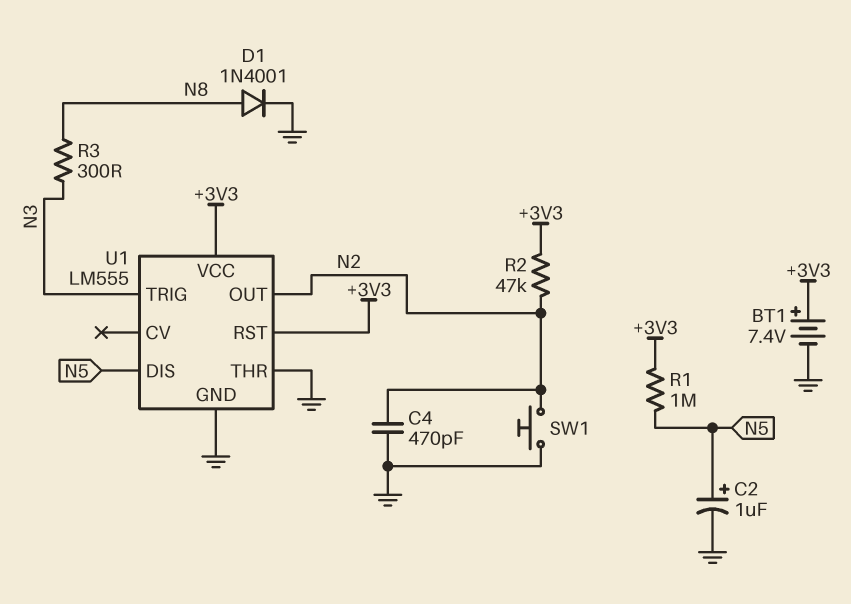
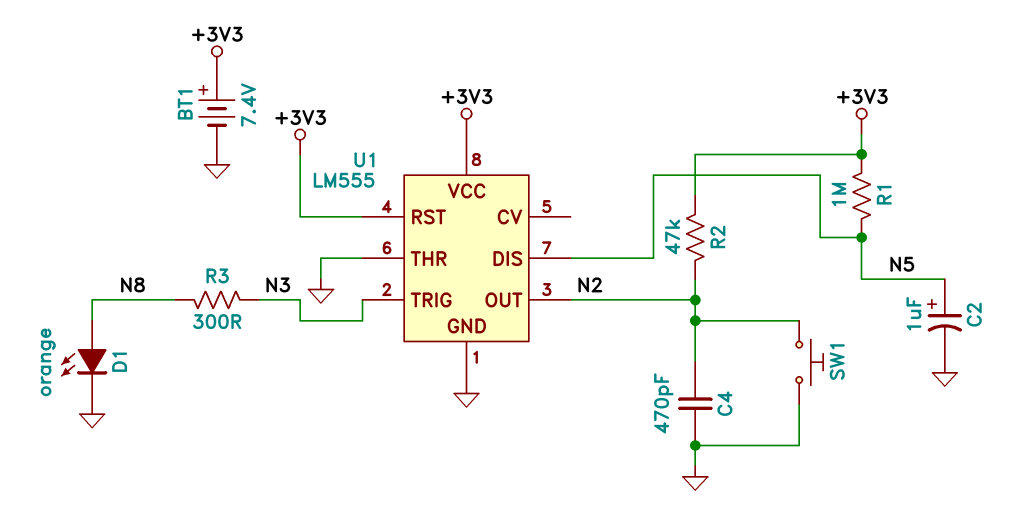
D1: diode 1N4001 (A N8, K GND) -> LED orange (A N8, K GND)

